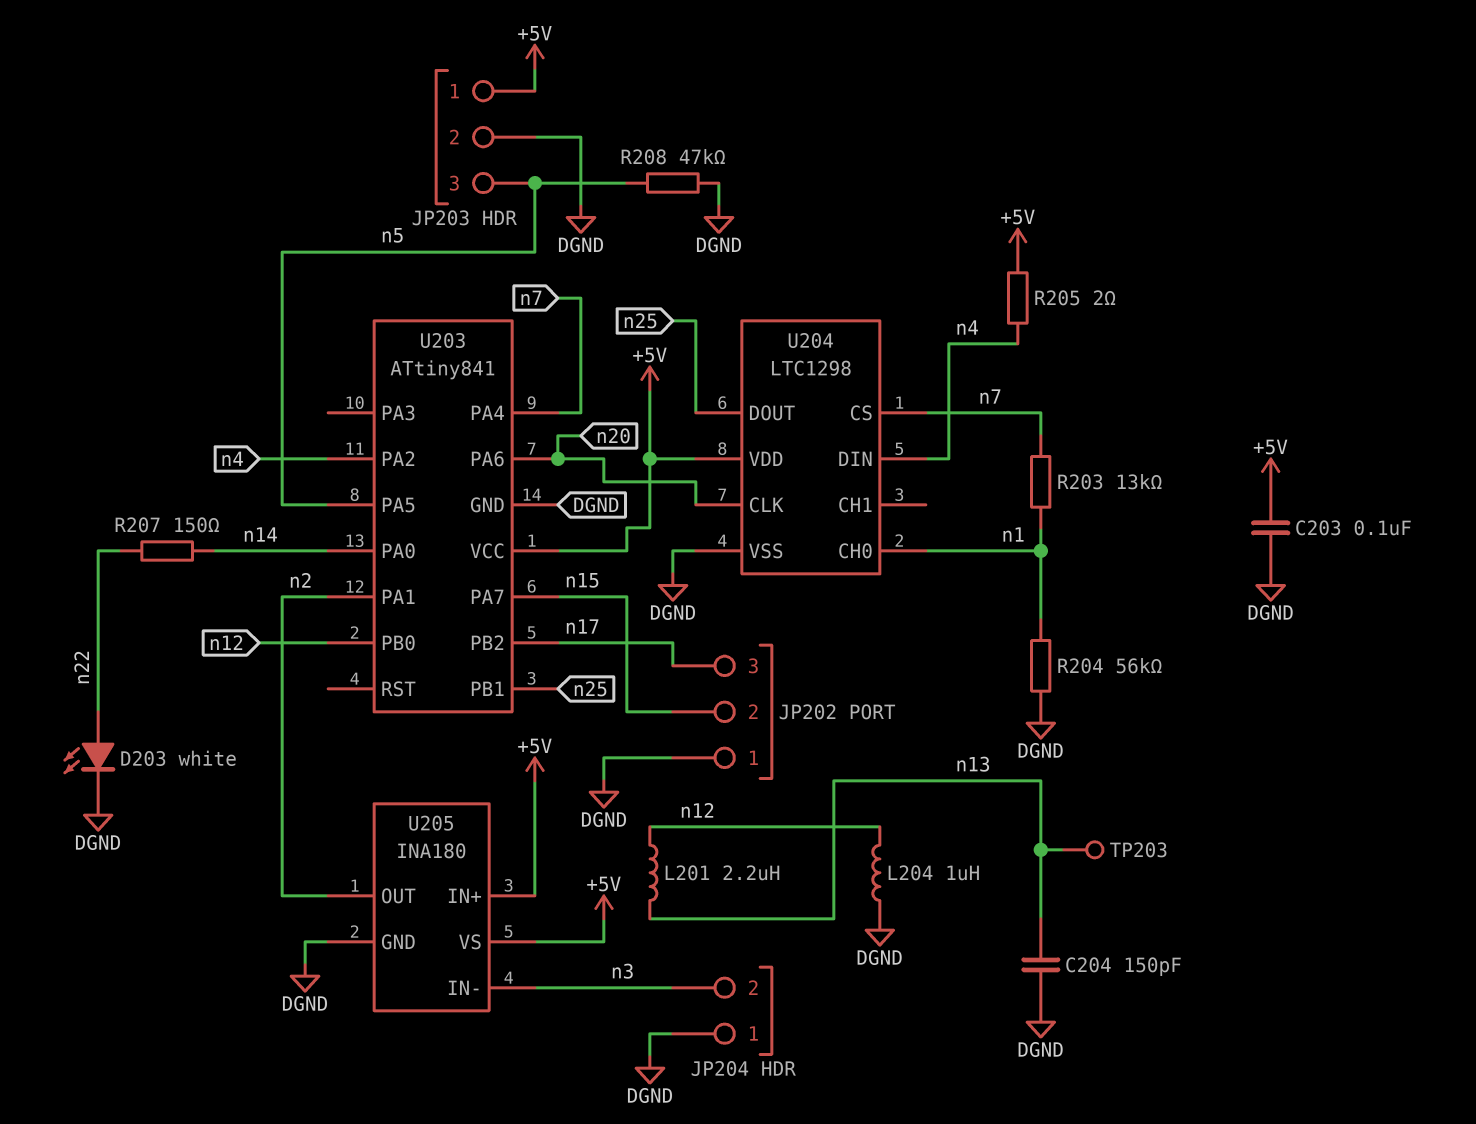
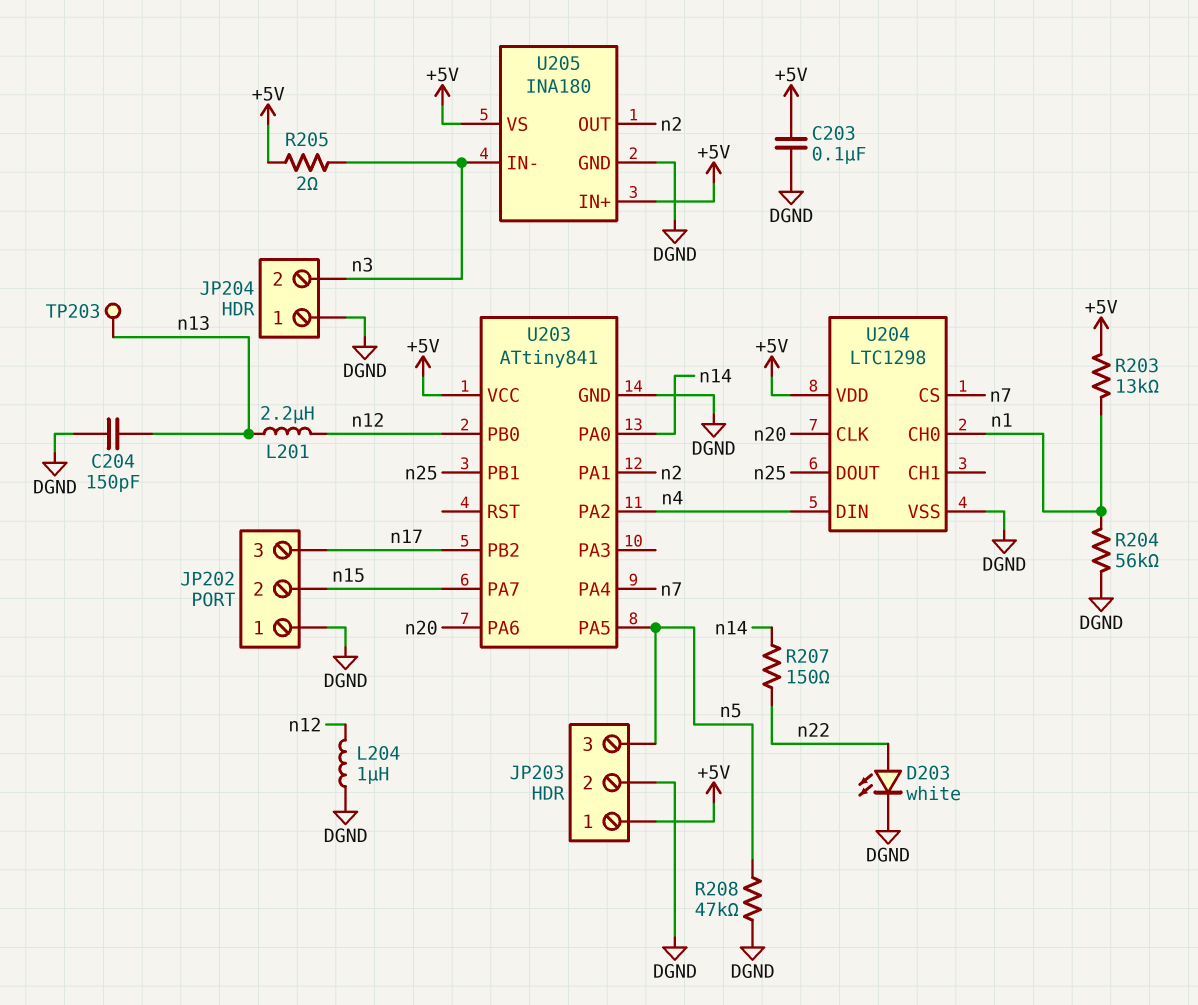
R203: 13k (n1, n7) -> 13k (+5V, n1)
R205: 2 (+5V, n4) -> 2 (+5V, n3)

